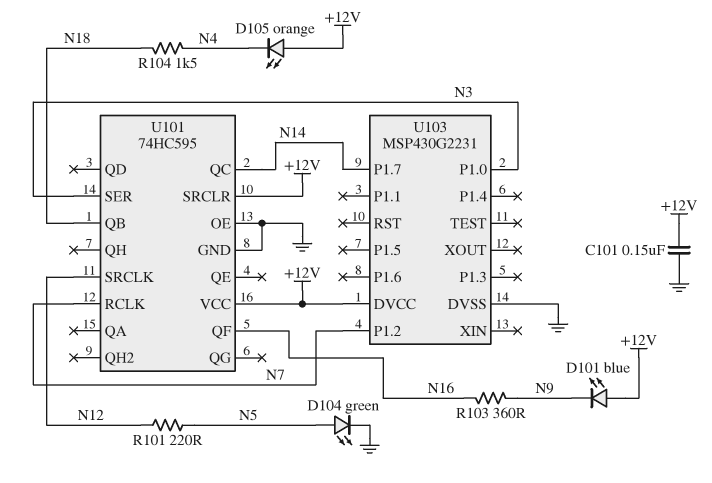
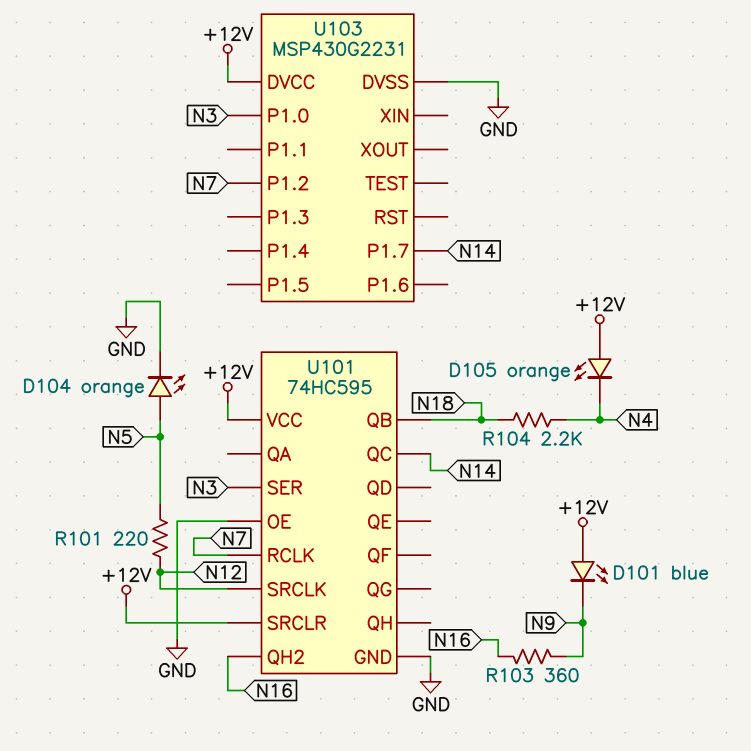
C101: 150nF (+12V, GND) -> none
D104: LED green (A N5, K GND) -> LED orange (A N5, K GND)
R104: 1.5k (N4, N18) -> 2.2k (N4, N18)
U101 pin QF: N16 -> none
U101 pin QH2: none -> N16

